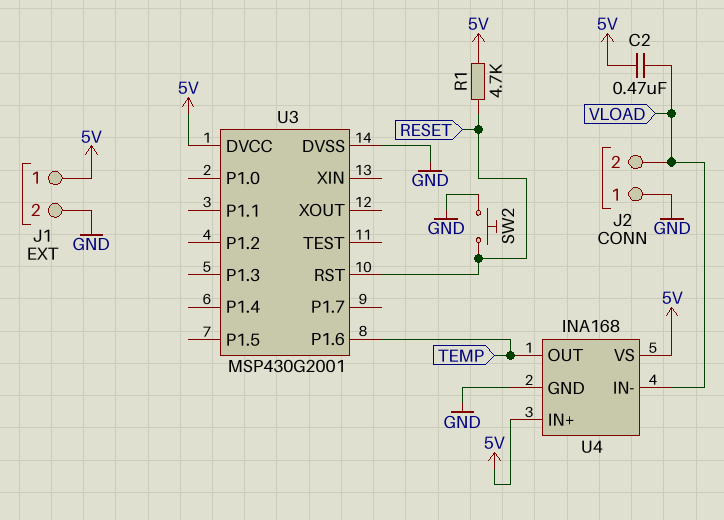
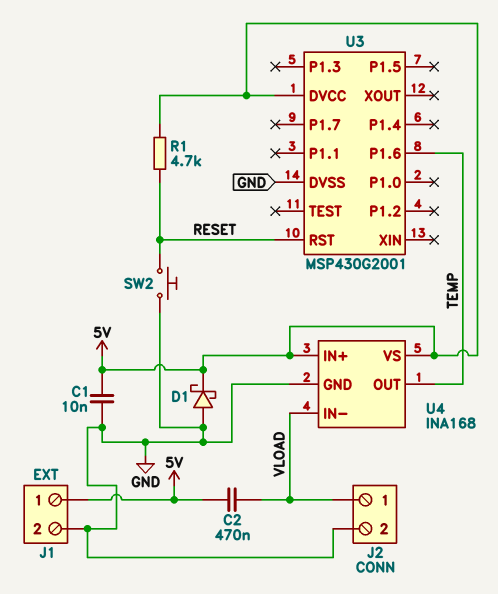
C1: none -> 10nF (5V, GND)
D1: none -> schottky (A GND, K 5V)
J2 pin 1: GND -> VLOAD
J2 pin 2: VLOAD -> GND

